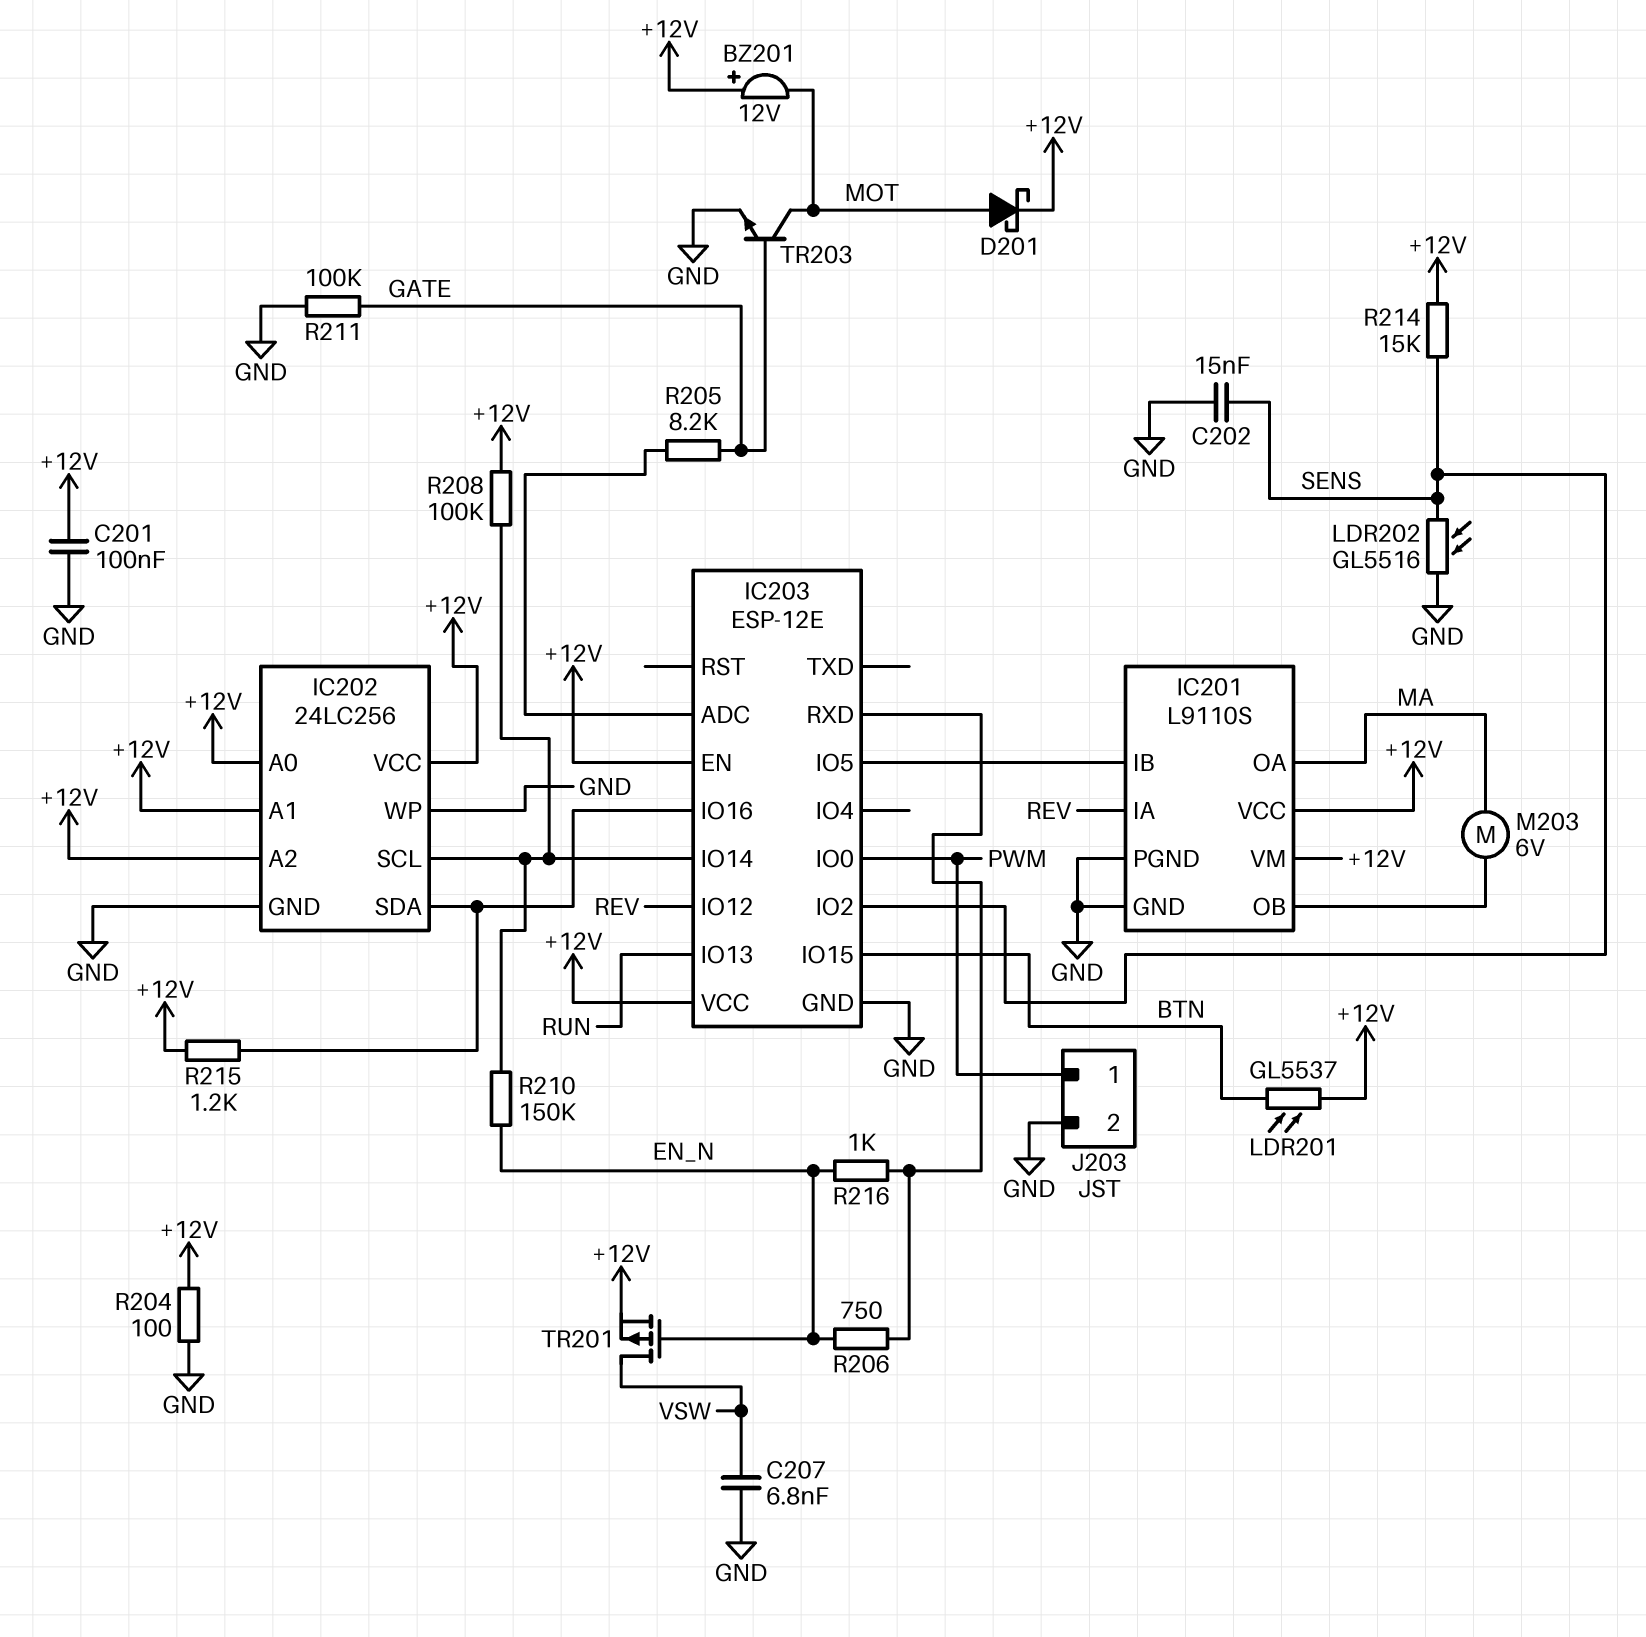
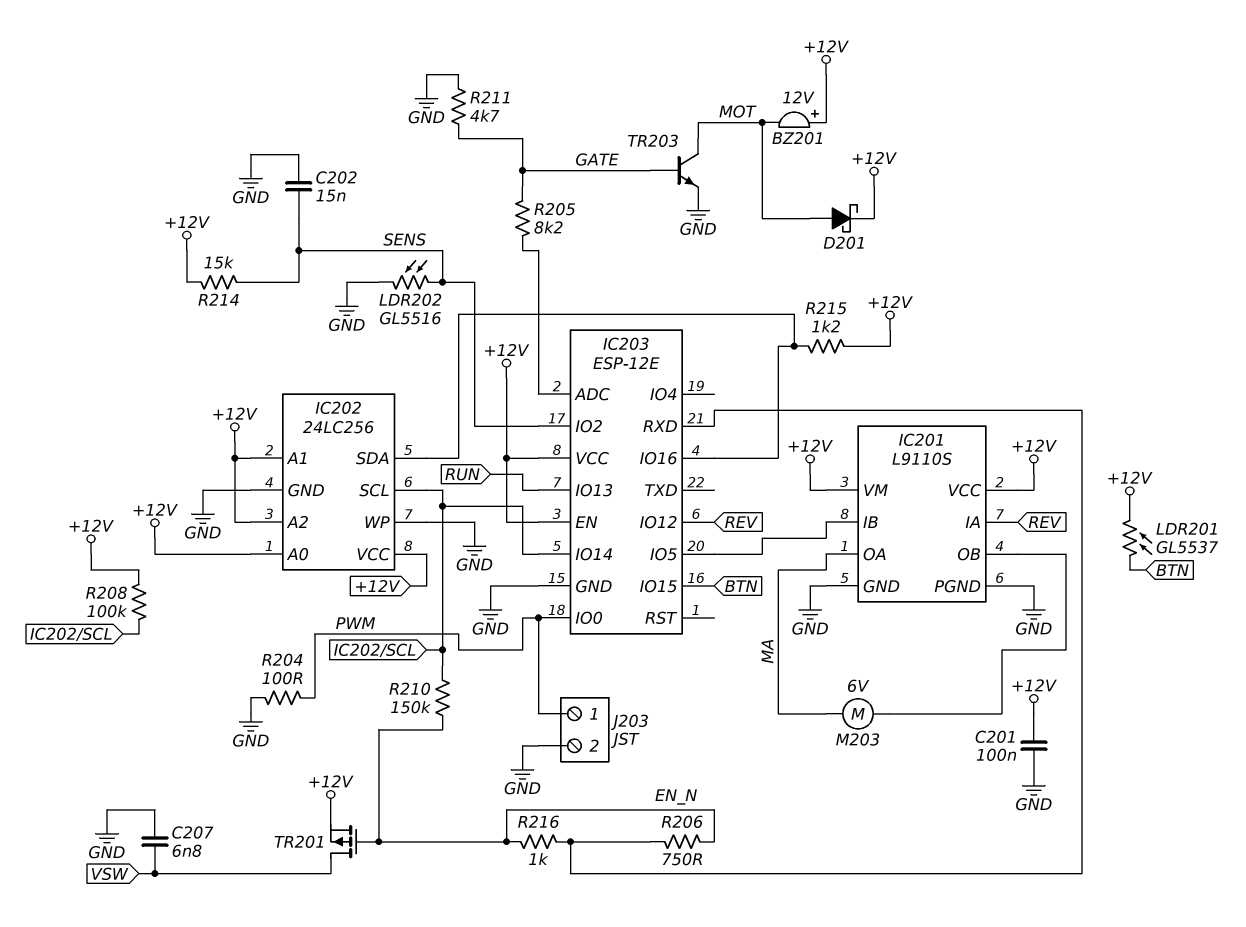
R204: 100 (+12V, GND) -> 100 (GND, PWM)
R211: 100k (GATE, GND) -> 4.7k (GATE, GND)

